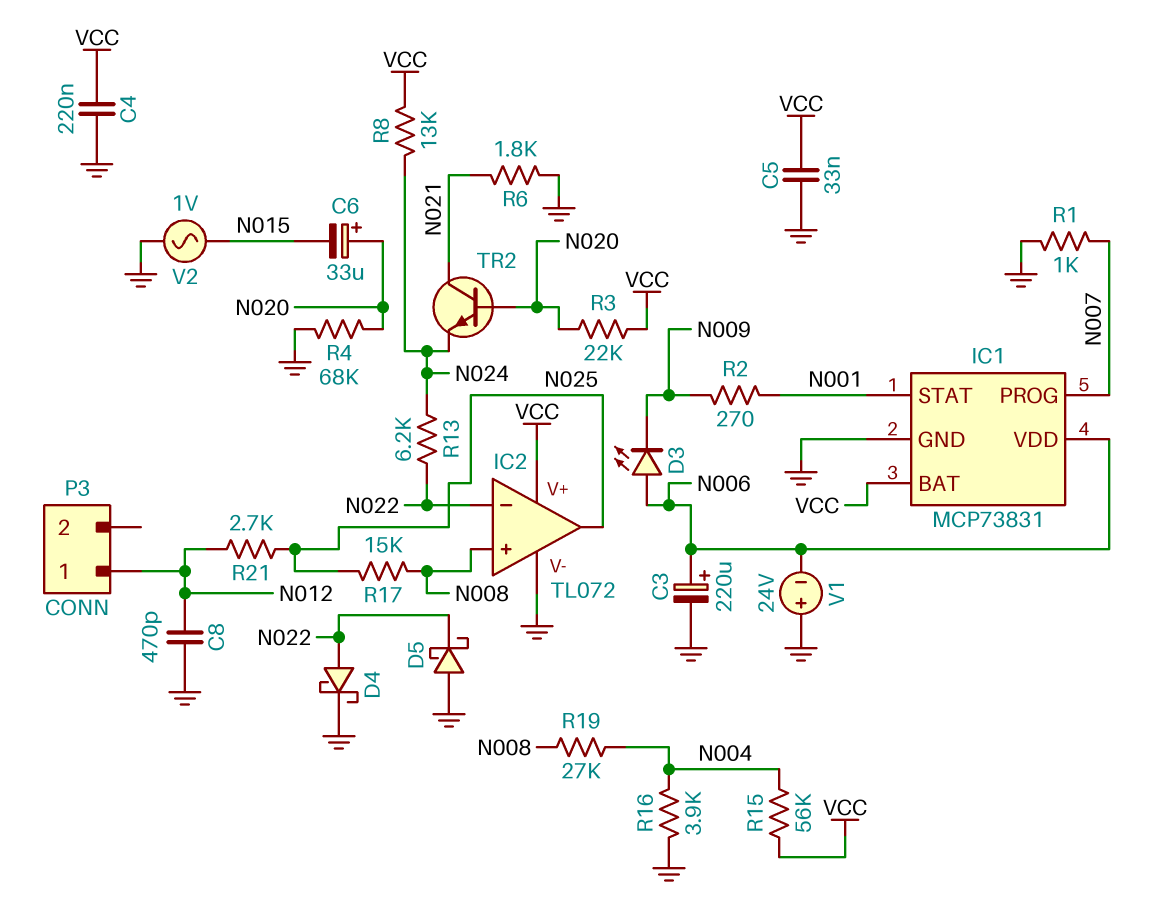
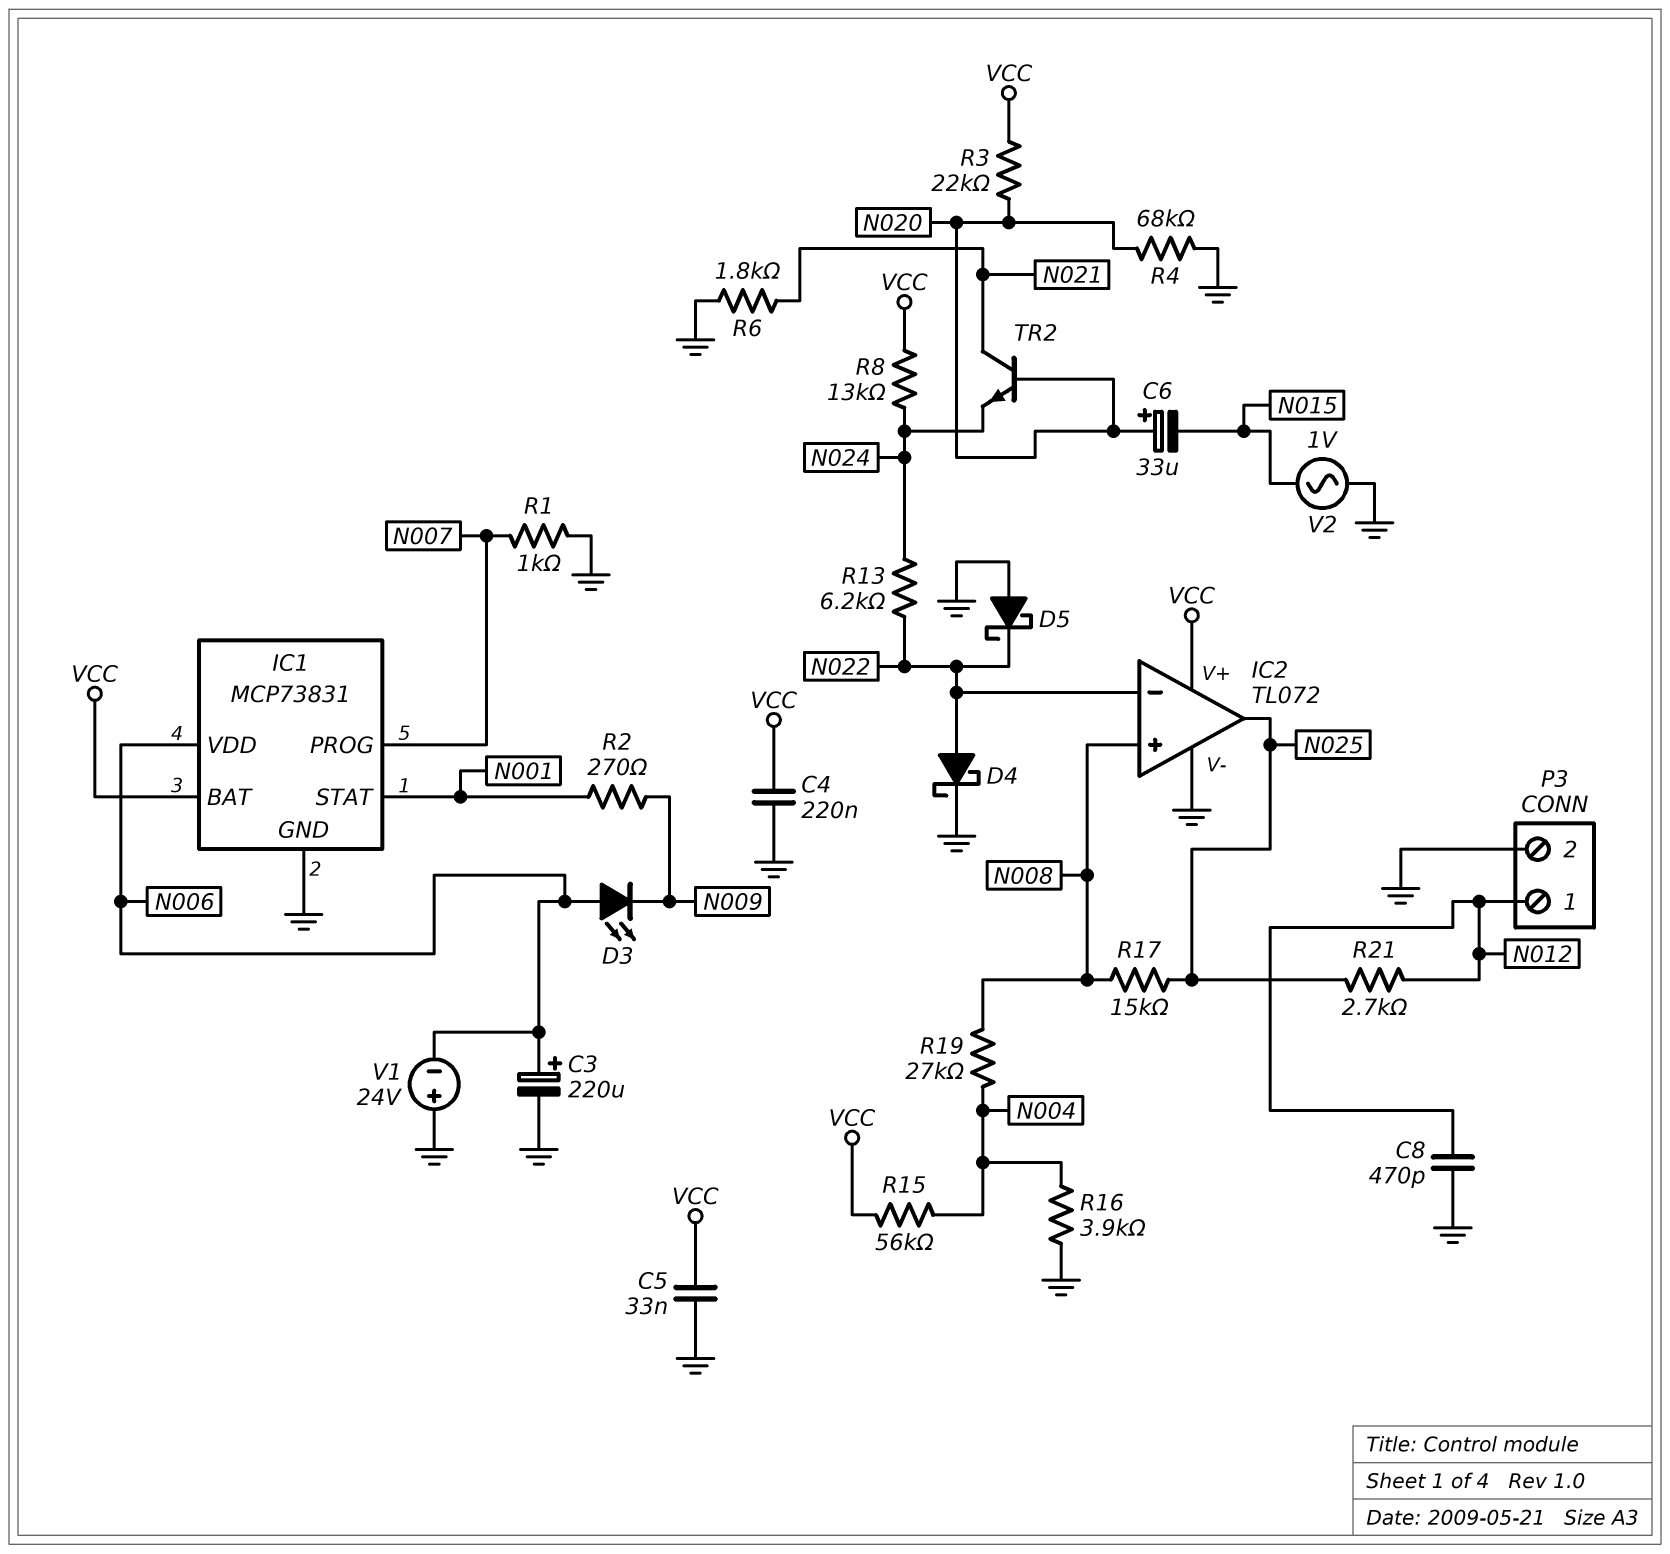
P3 pin 2: none -> GND

